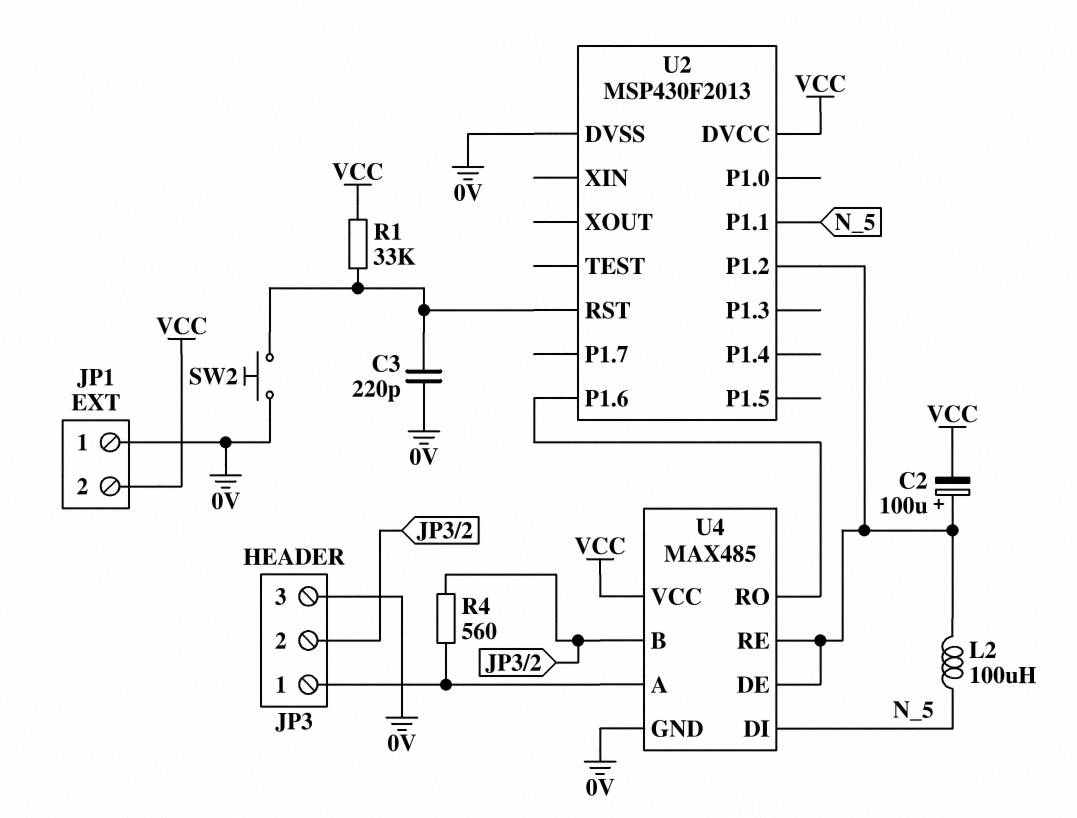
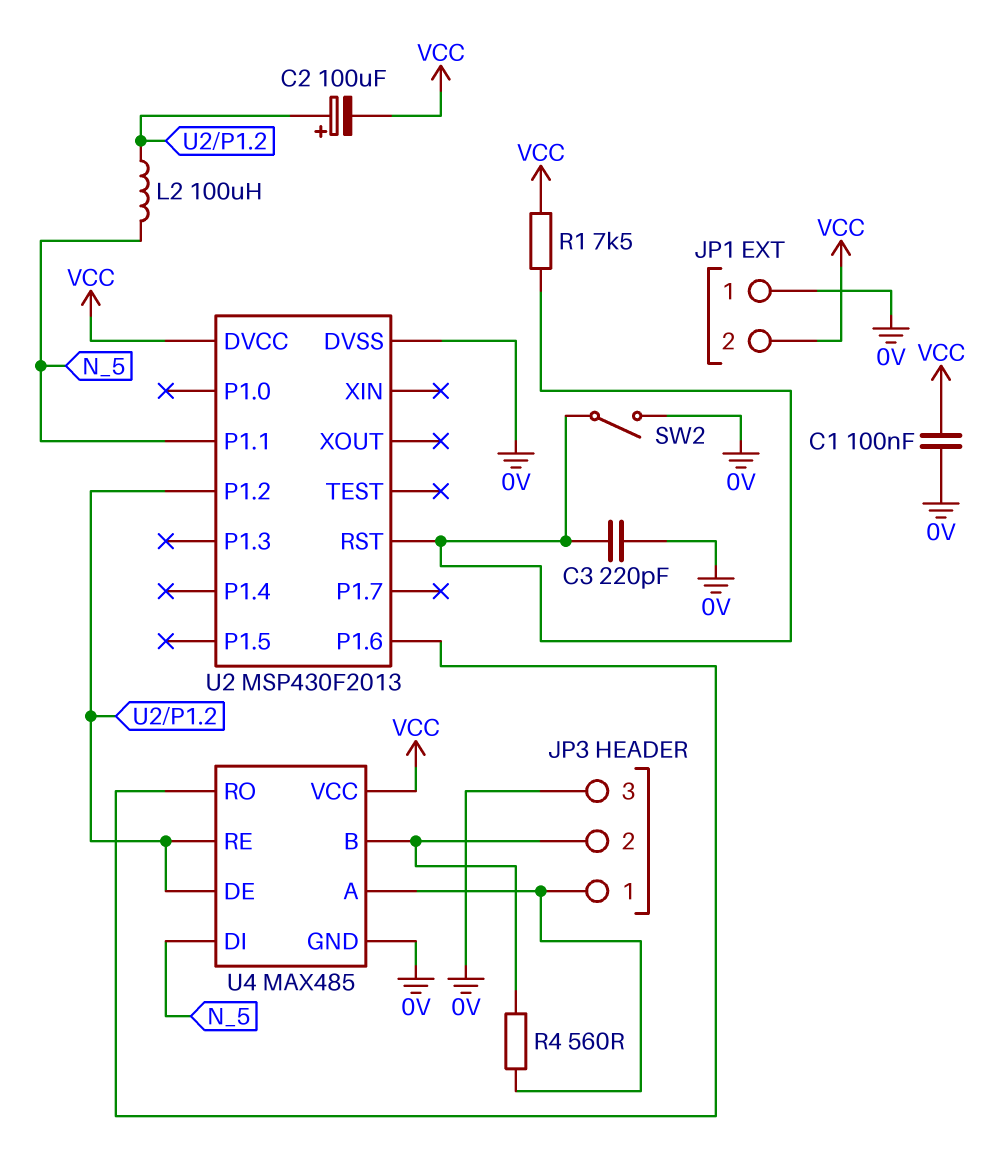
C1: none -> 100nF (0V, VCC)
R1: 33k (U2/RST, VCC) -> 7.5k (U2/RST, VCC)
SW2: button (0V, U2/RST) -> switch (0V, U2/RST)

